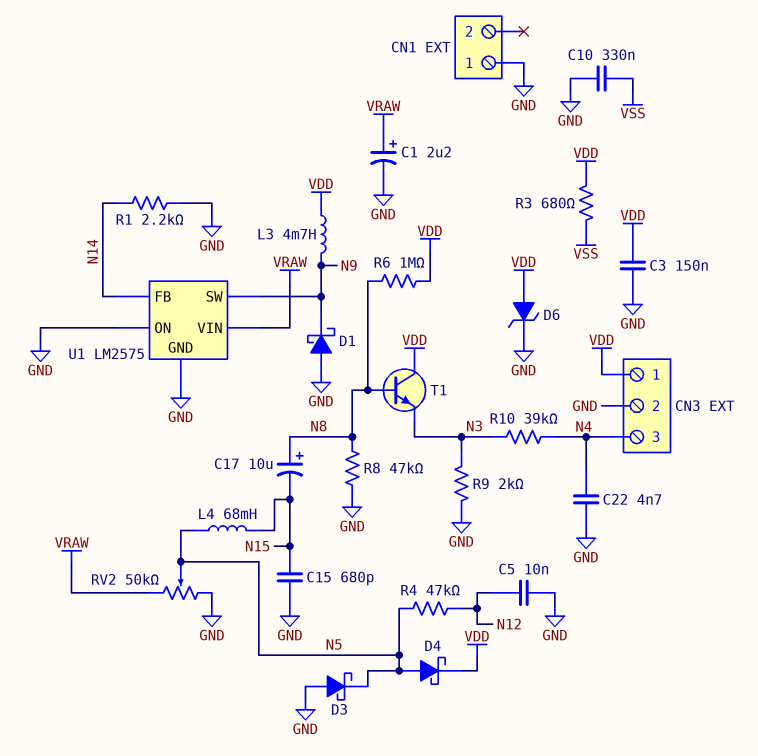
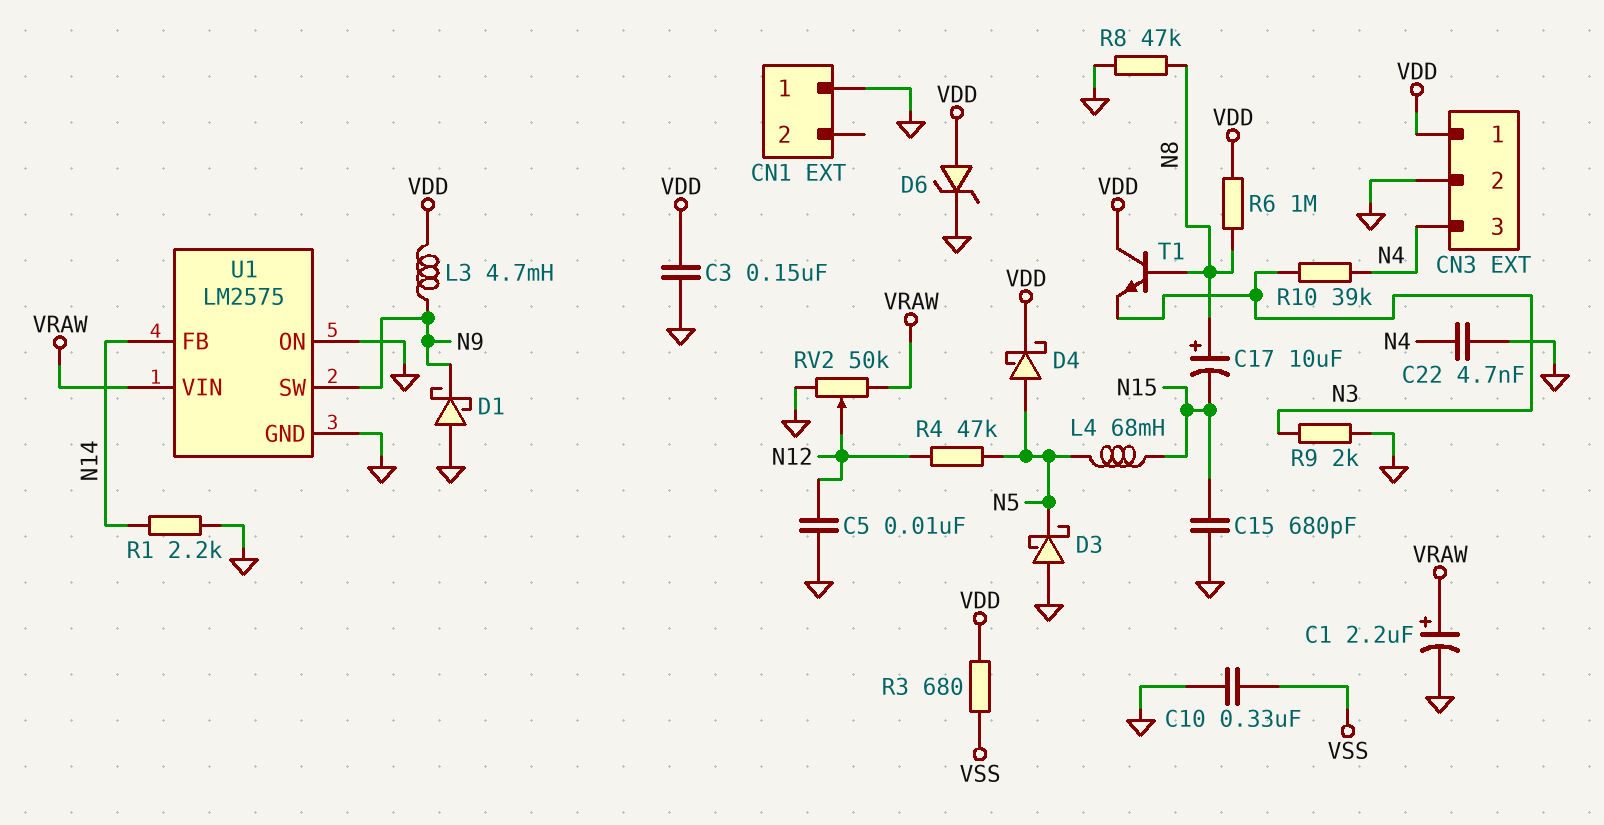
RV2: 50k (GND, VRAW, wiper N5) -> 50k (GND, VRAW, wiper N12)

